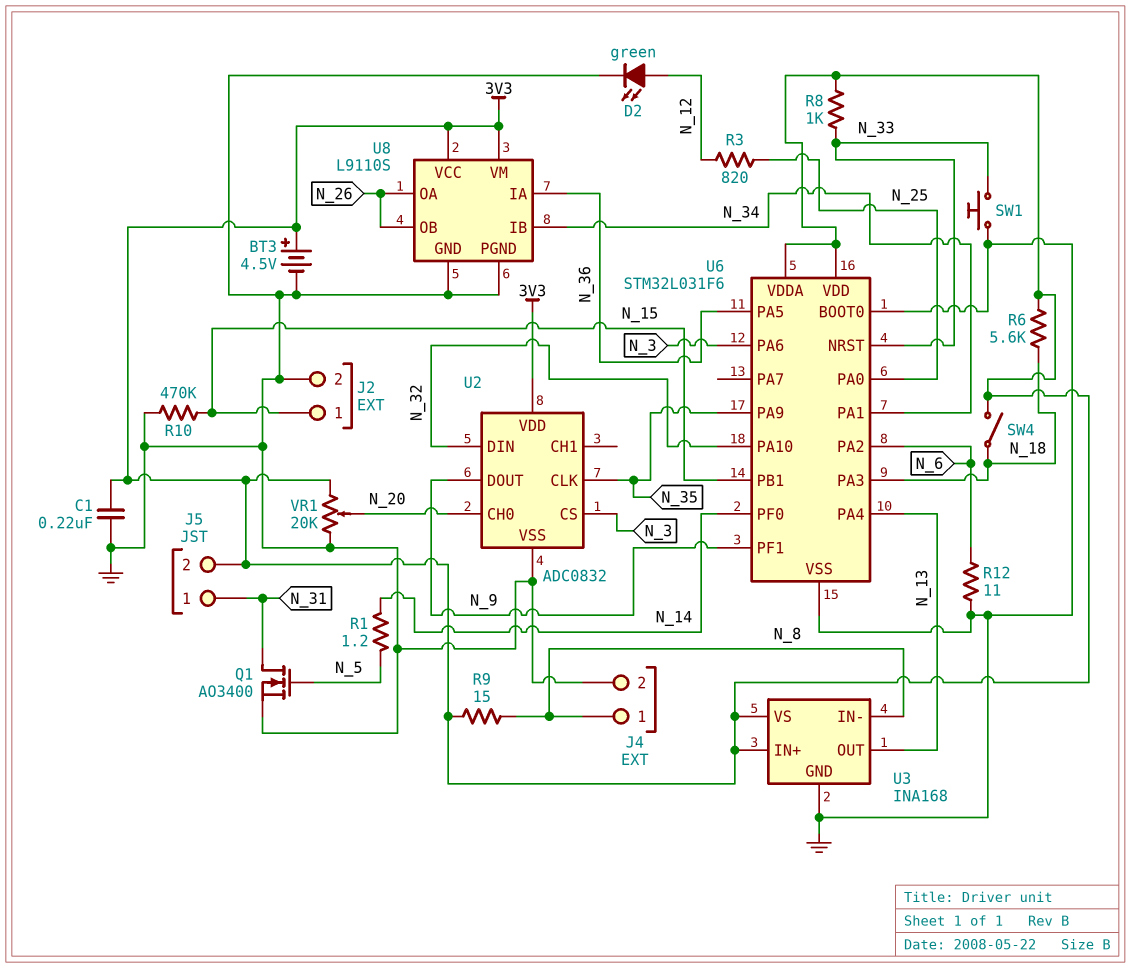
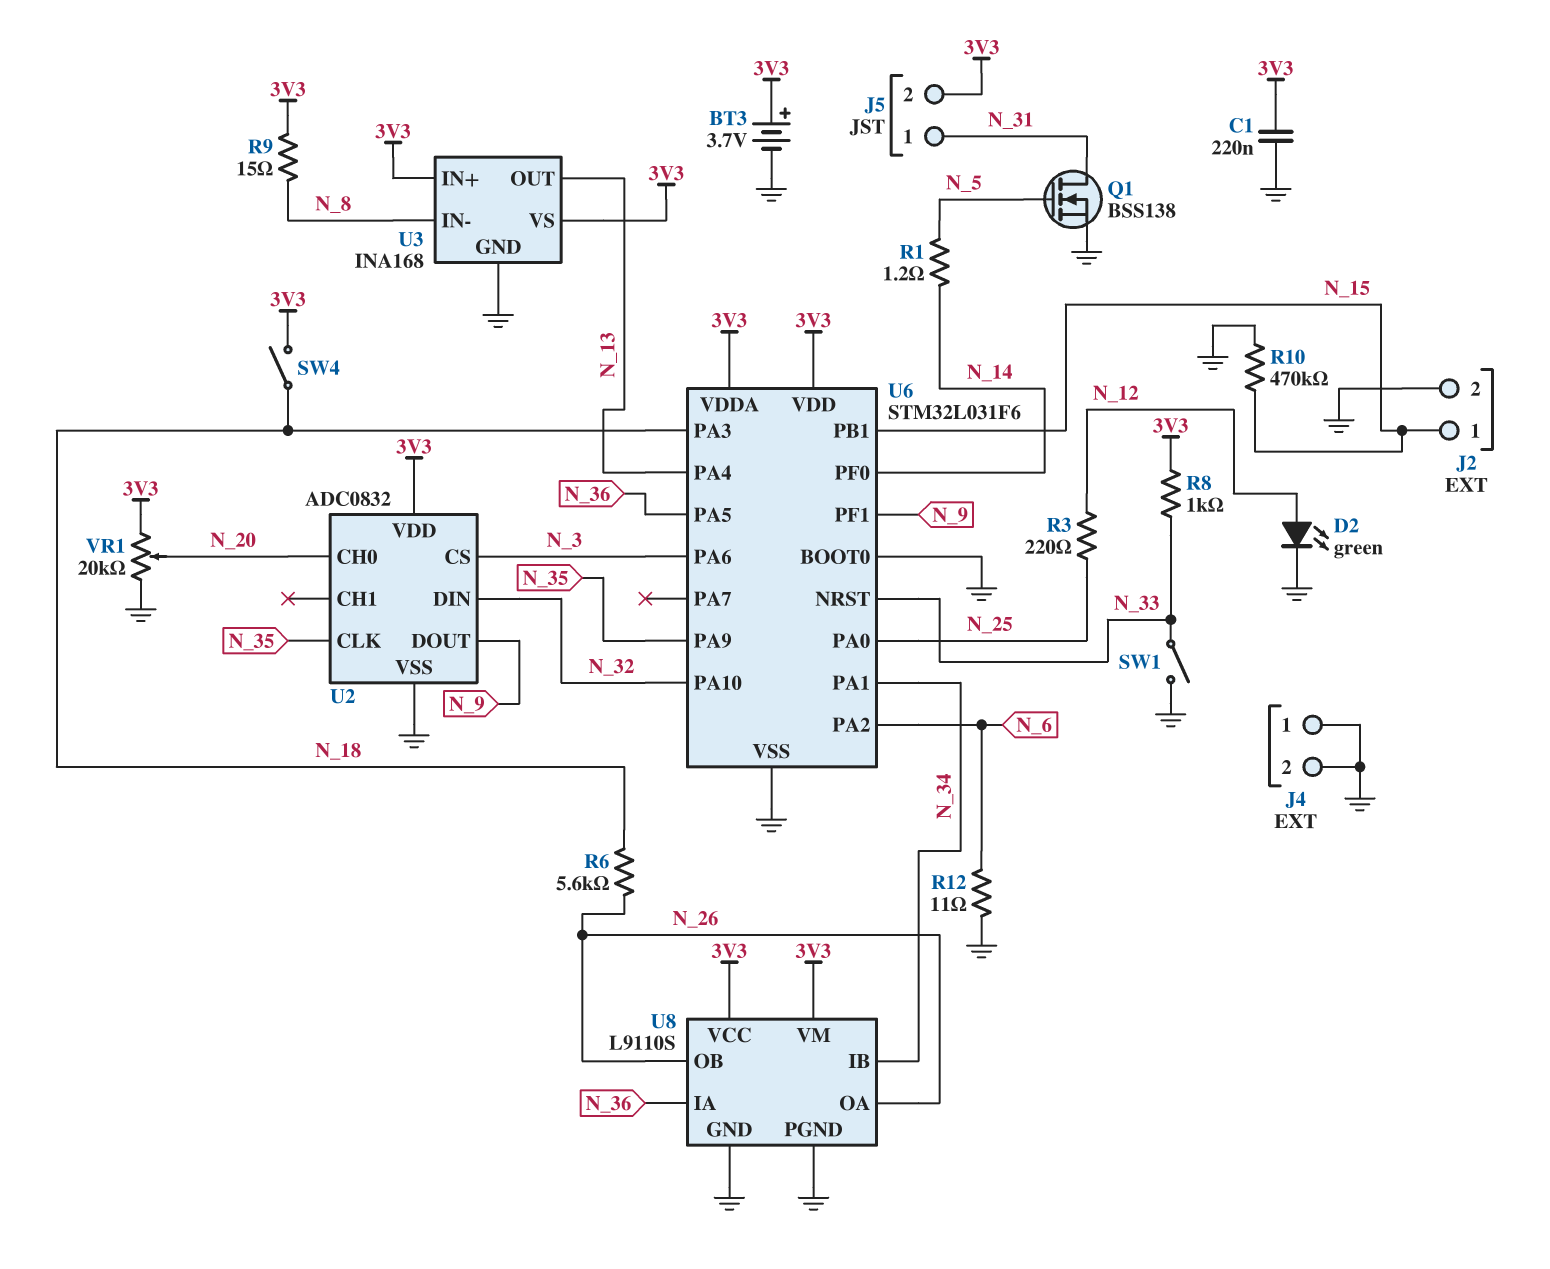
BT3: 4.5V (plus 3V3, minus GND) -> 3.7V (plus 3V3, minus GND)
J4 pin 1: N_8 -> GND
Q1: NMOS AO3400 (G N_5, D N_31, S GND) -> NMOS BSS138 (G N_5, D N_31, S GND)
R3: 820 (N_12, N_25) -> 220 (N_12, N_25)
R6: 5.6k (3V3, N_18) -> 5.6k (N_18, N_26)
SW1: button (GND, N_33) -> switch (GND, N_33)

